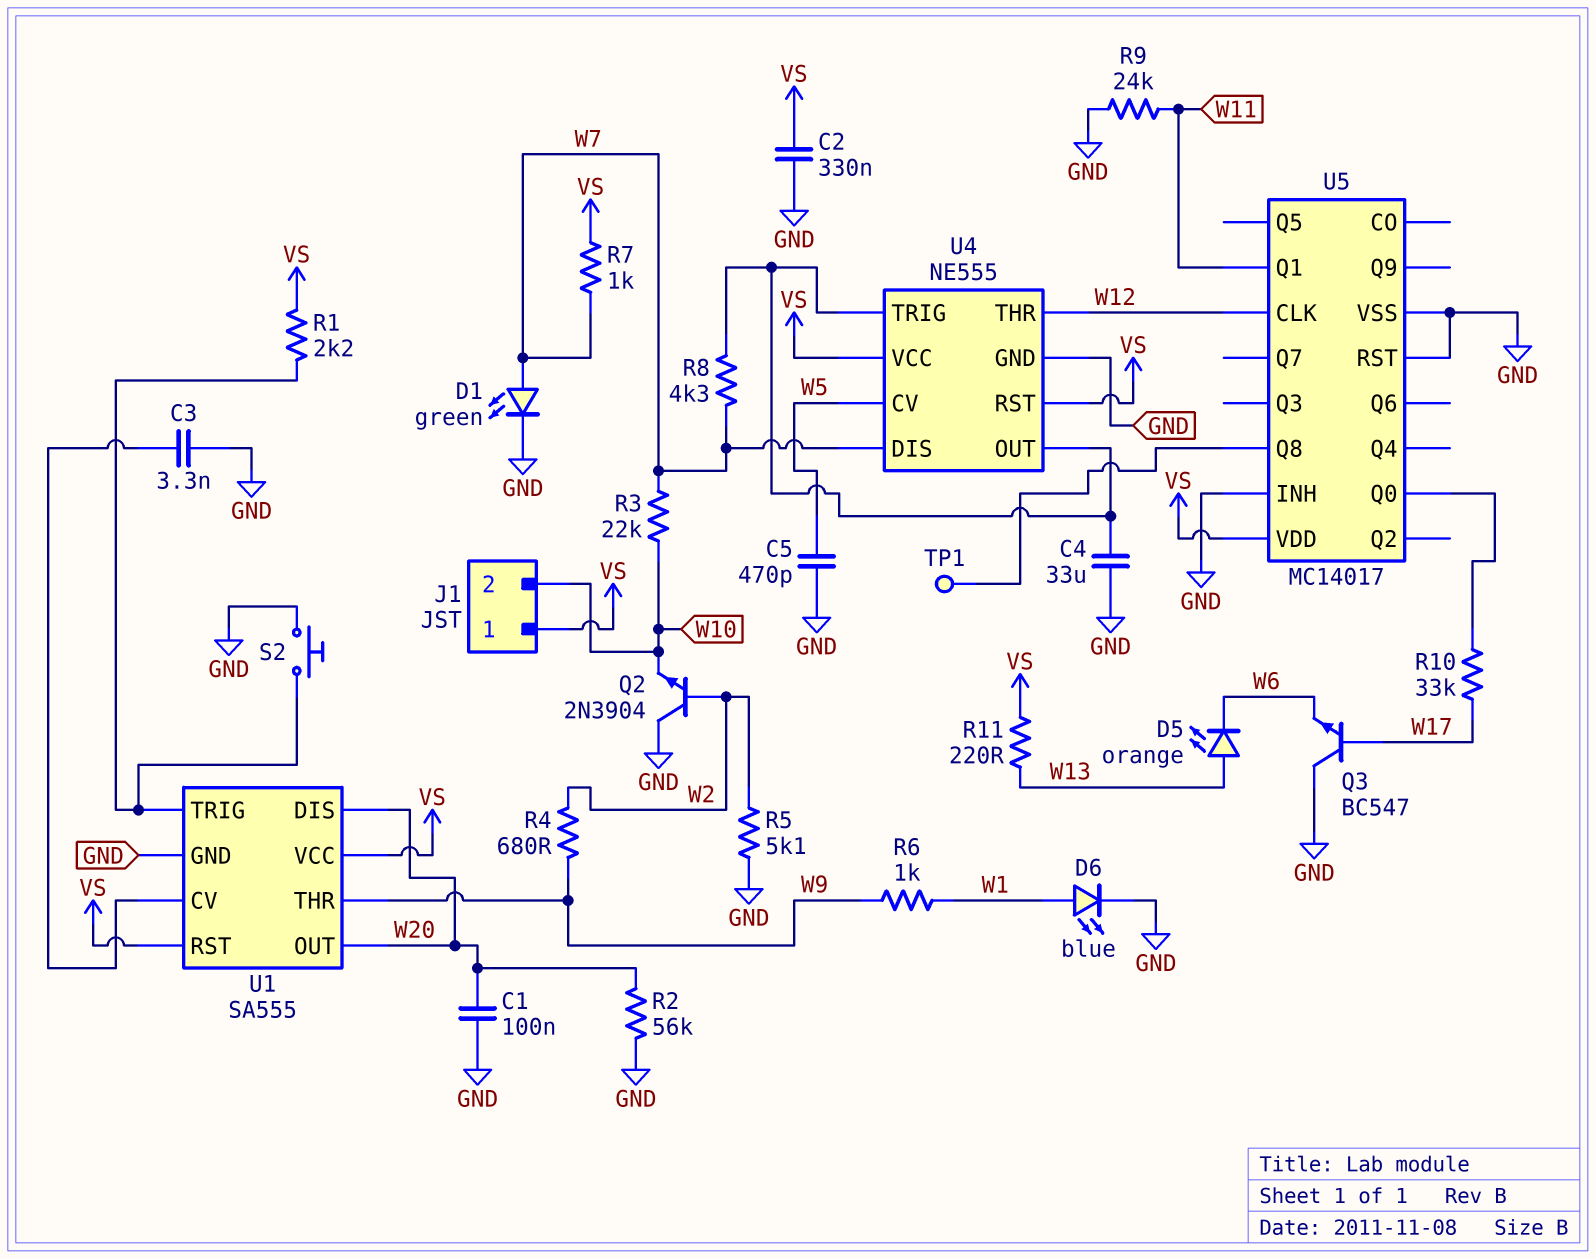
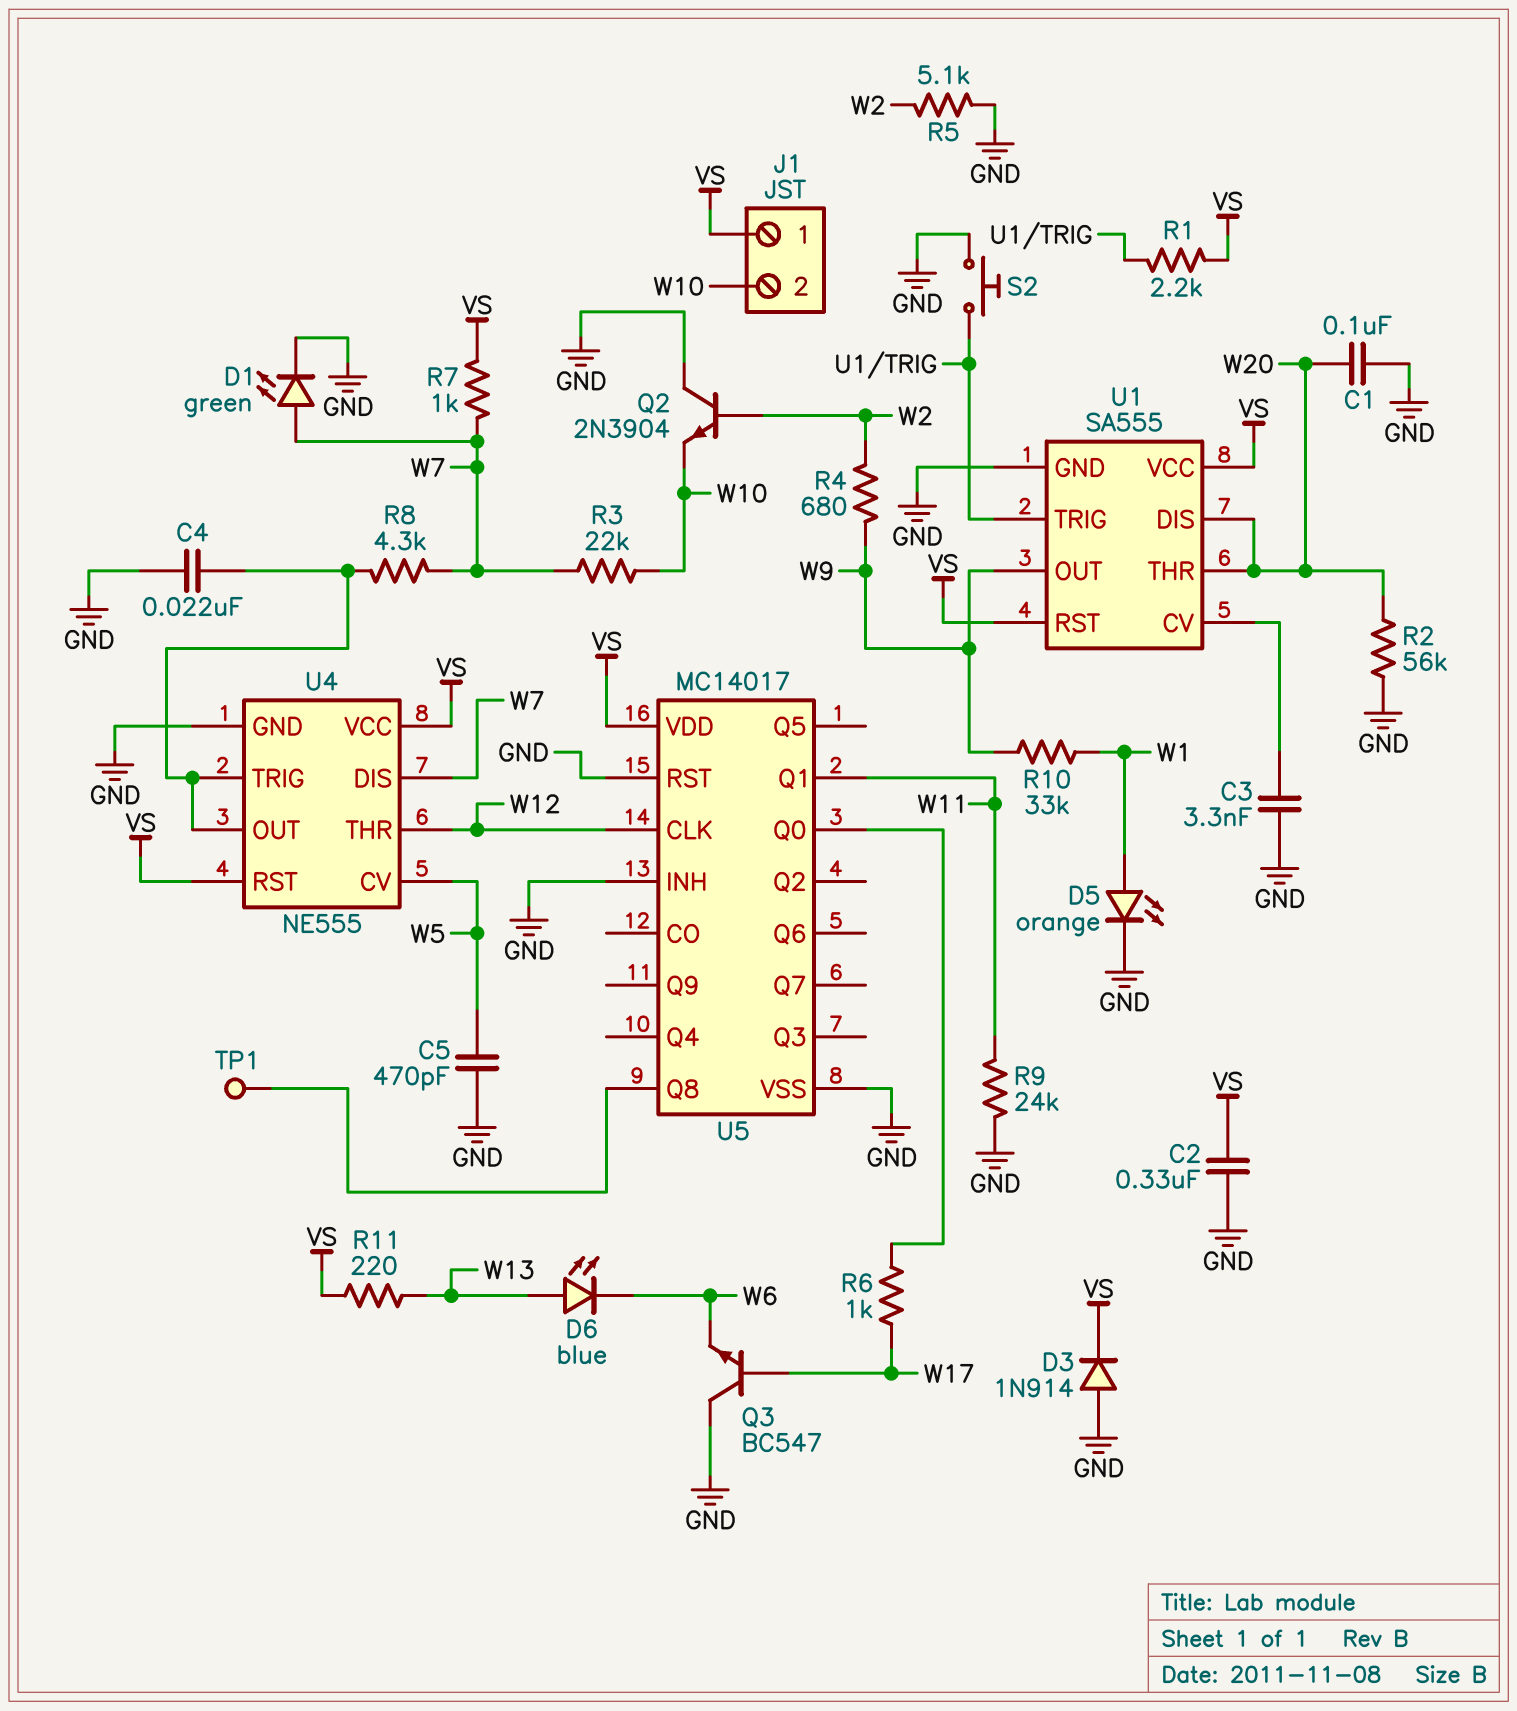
C4: 33uF (GND, U4/OUT) -> 22nF (GND, U4/OUT)
D3: none -> diode 1N914 (A GND, K VS)
D5: LED orange (A W13, K W6) -> LED orange (A W1, K GND)
D6: LED blue (A W1, K GND) -> LED blue (A W13, K W6)
R6: 1k (W1, W9) -> 1k (U5/Q0, W17)
R10: 33k (U5/Q0, W17) -> 33k (W1, W9)
U1 pin OUT: W20 -> W9
U1 pin THR: W9 -> W20

